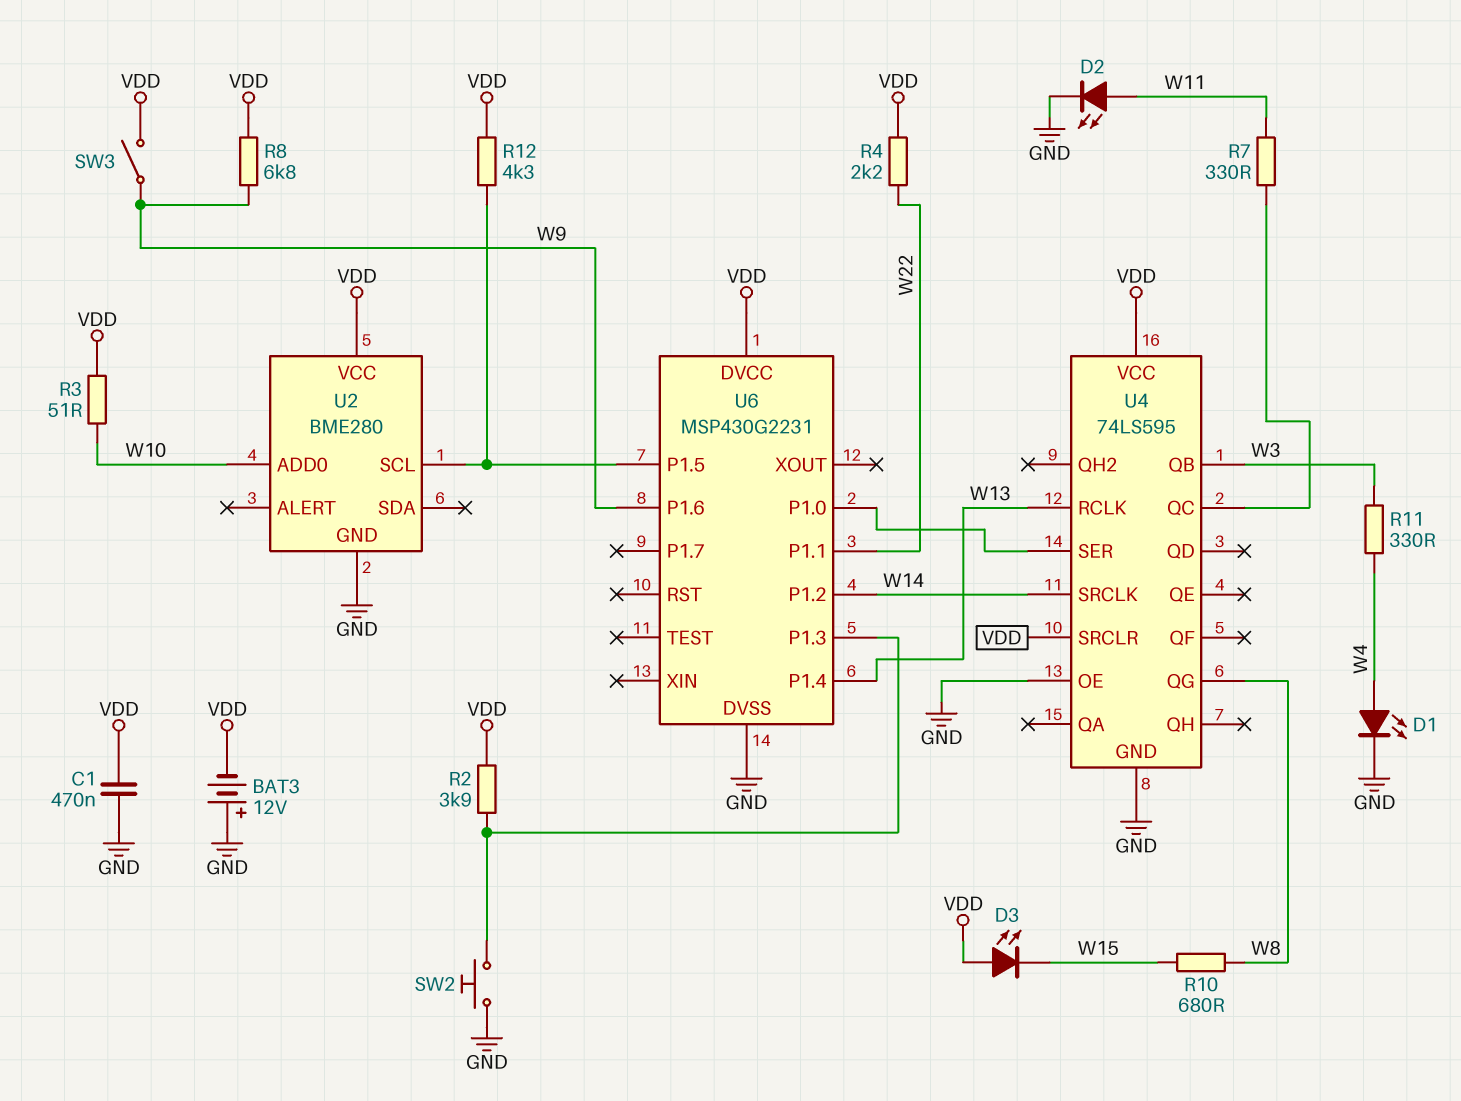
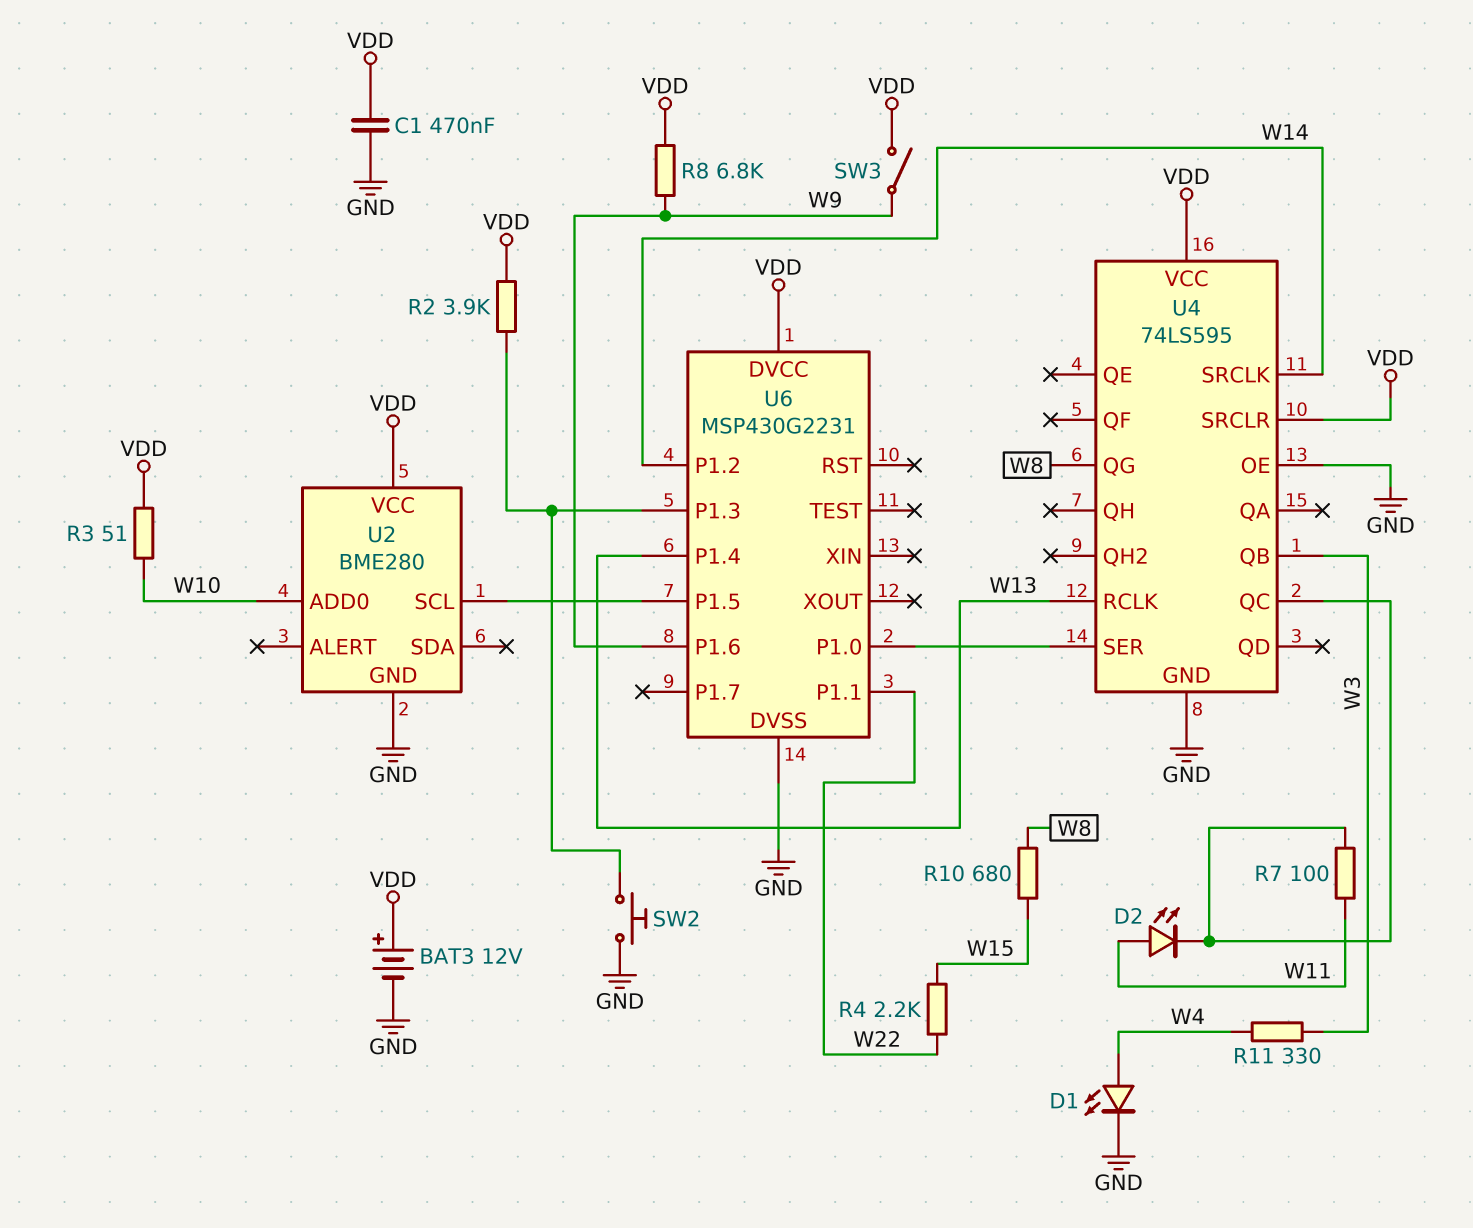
BAT3: 12V (plus GND, minus VDD) -> 12V (plus VDD, minus GND)
D2: LED (A W11, K GND) -> LED (A W11, K U4/QC)
D3: LED (A VDD, K W15) -> none
R4: 2.2k (VDD, W22) -> 2.2k (W15, W22)
R7: 330 (U4/QC, W11) -> 100 (U4/QC, W11)
R12: 4.3k (U2/SCL, VDD) -> none

